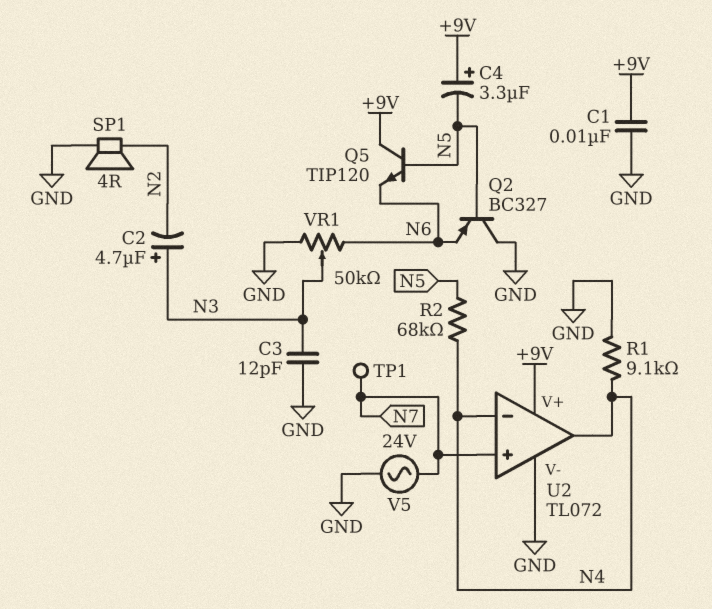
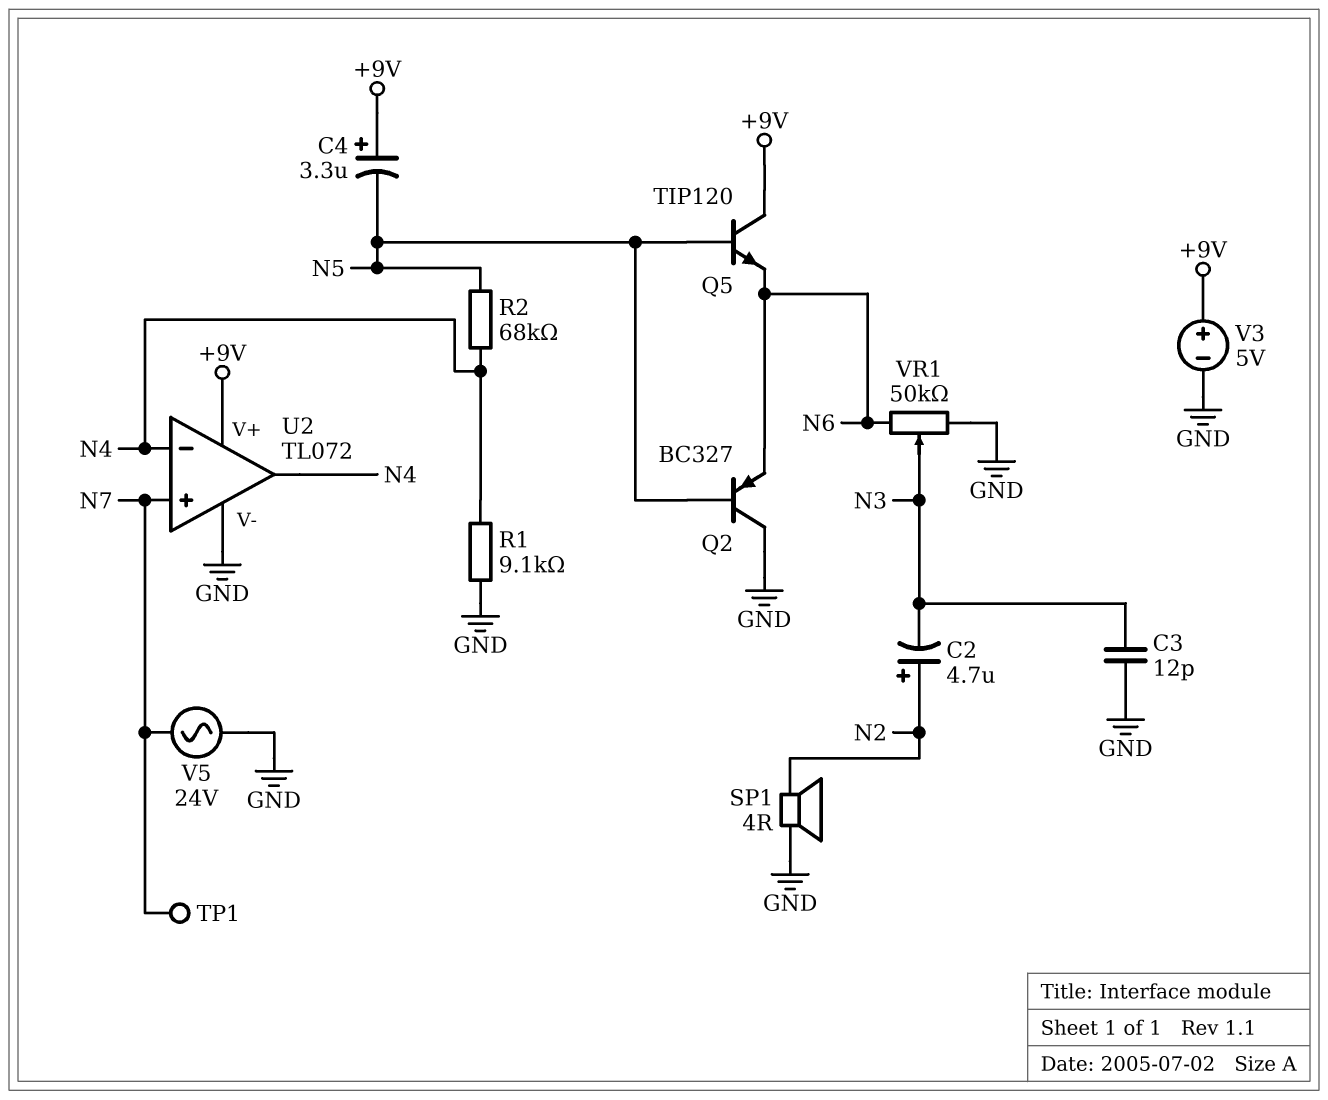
C1: 10nF (+9V, GND) -> none
C2: 4.7uF (plus N3, minus N2) -> 4.7uF (plus N2, minus N3)
V3: none -> 5V (plus +9V, minus GND)

